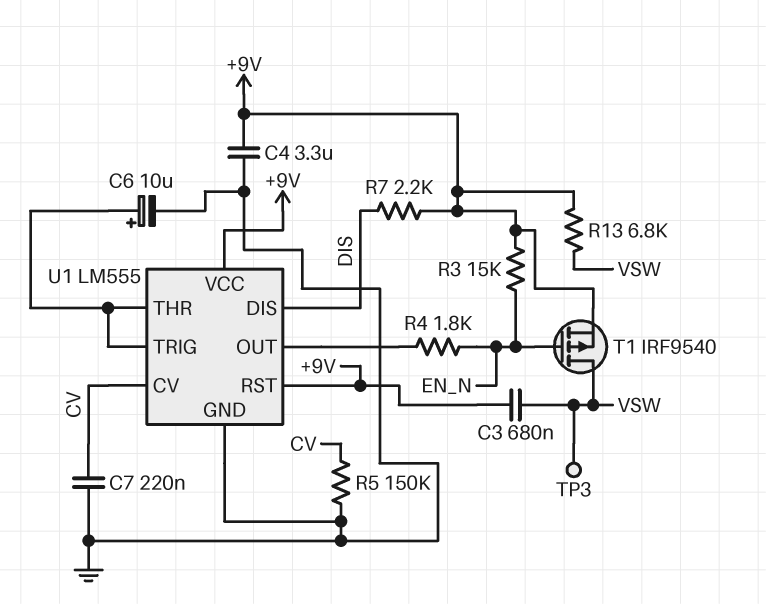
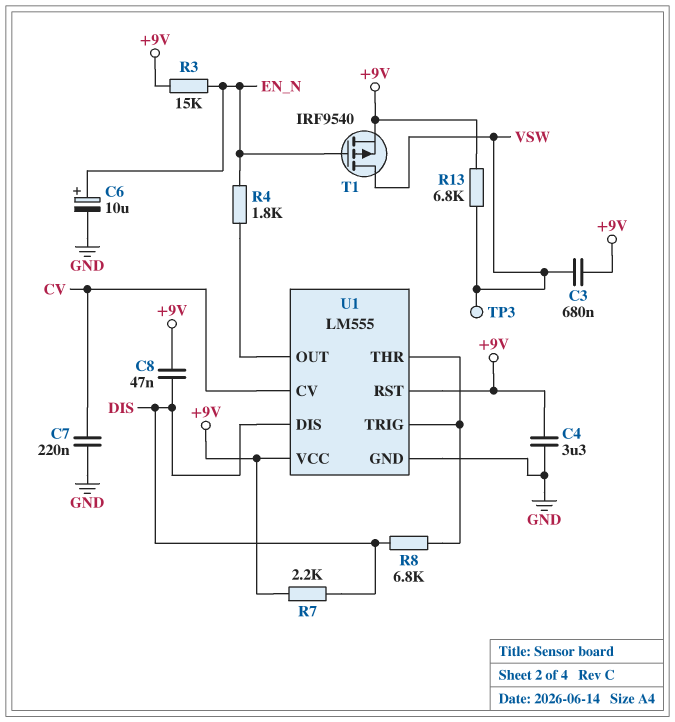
C6: 10uF (plus U1/THR, minus GND) -> 10uF (plus EN_N, minus GND)
C8: none -> 47nF (+9V, DIS)
R5: 150k (CV, GND) -> none
R8: none -> 6.8k (DIS, U1/THR)

